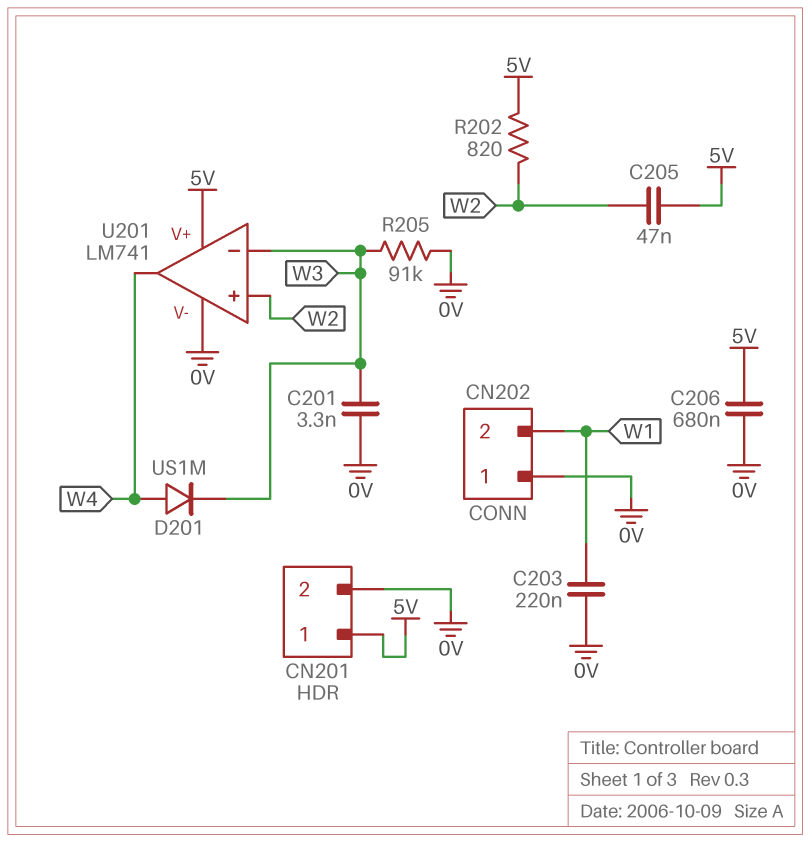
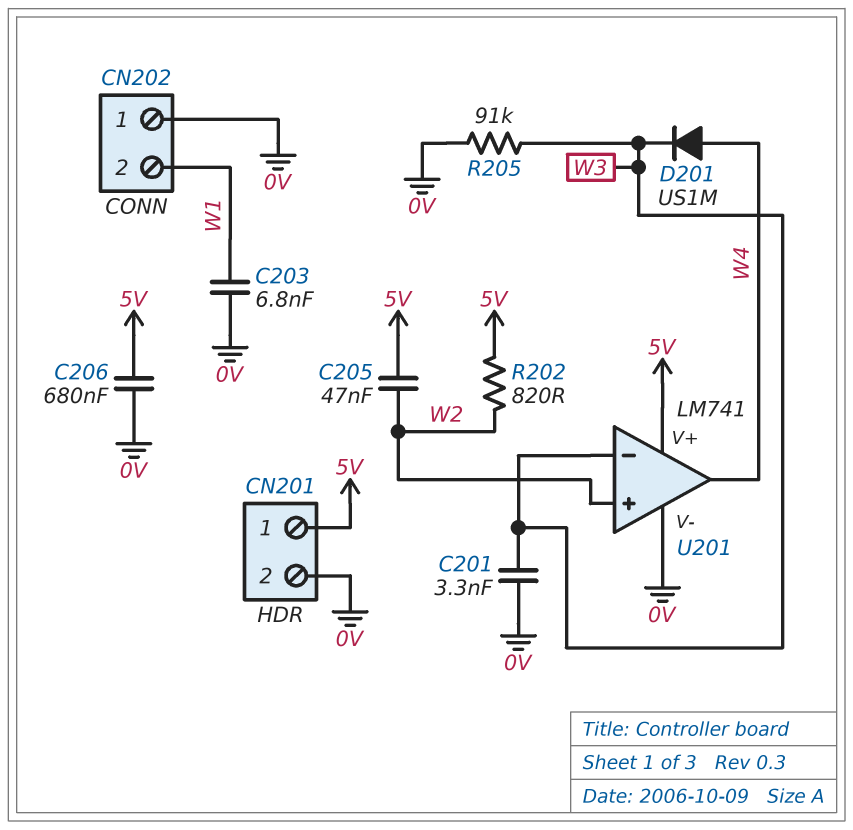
C203: 220nF (0V, W1) -> 6.8nF (0V, W1)

